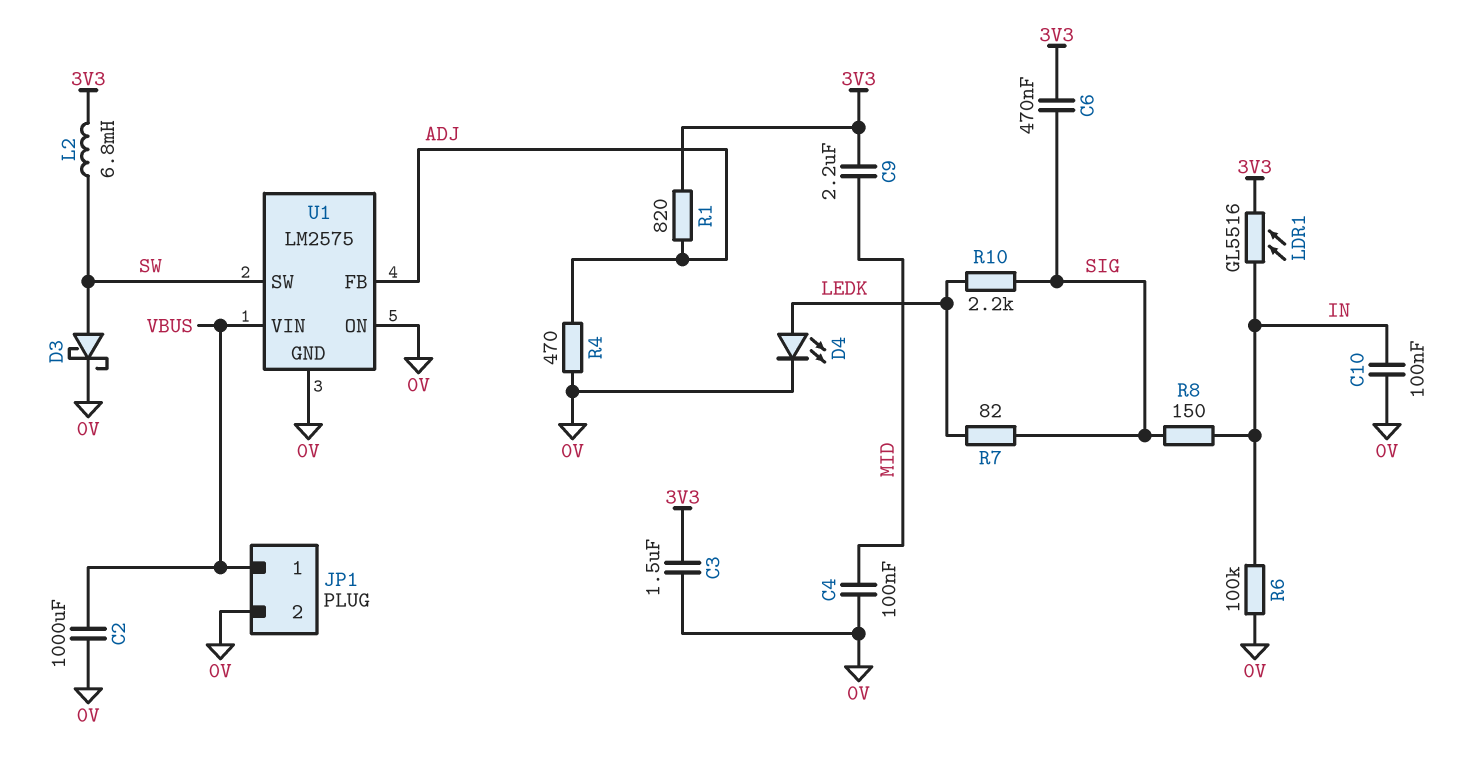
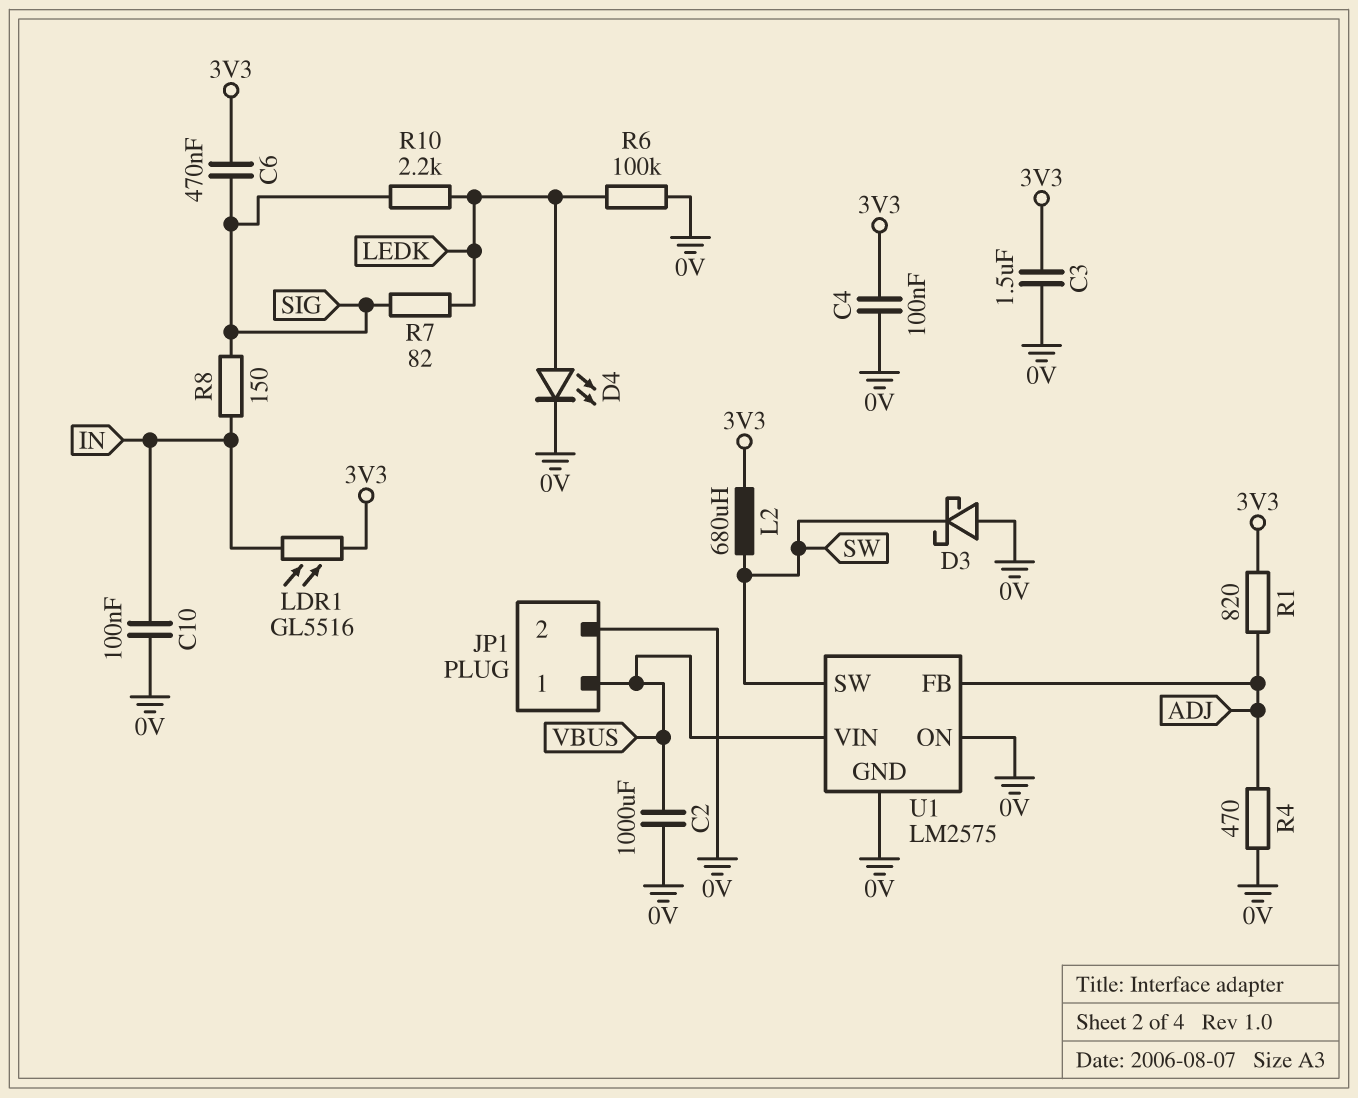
C4: 100nF (0V, MID) -> 100nF (0V, 3V3)
C9: 2.2uF (3V3, MID) -> none
D3: schottky (A SW, K 0V) -> schottky (A 0V, K SW)
L2: 6.8mH (3V3, SW) -> 680uH (3V3, SW)
R6: 100k (0V, IN) -> 100k (0V, LEDK)

